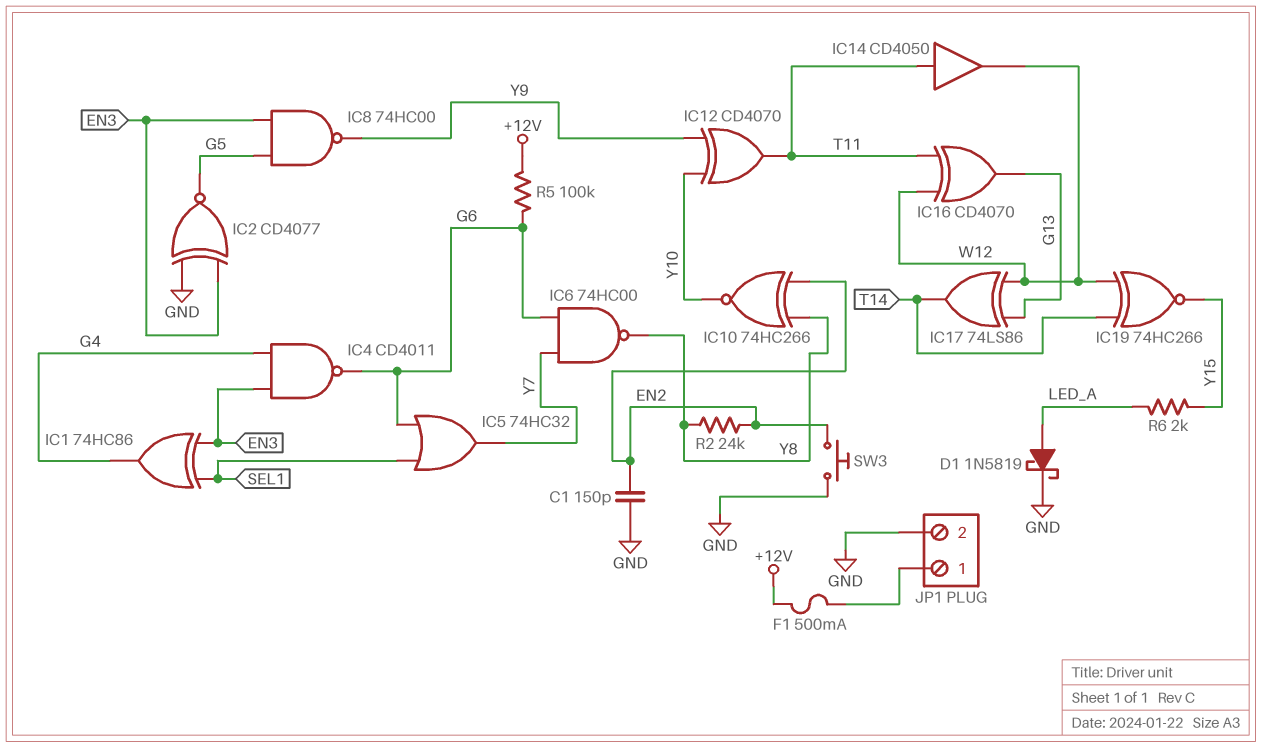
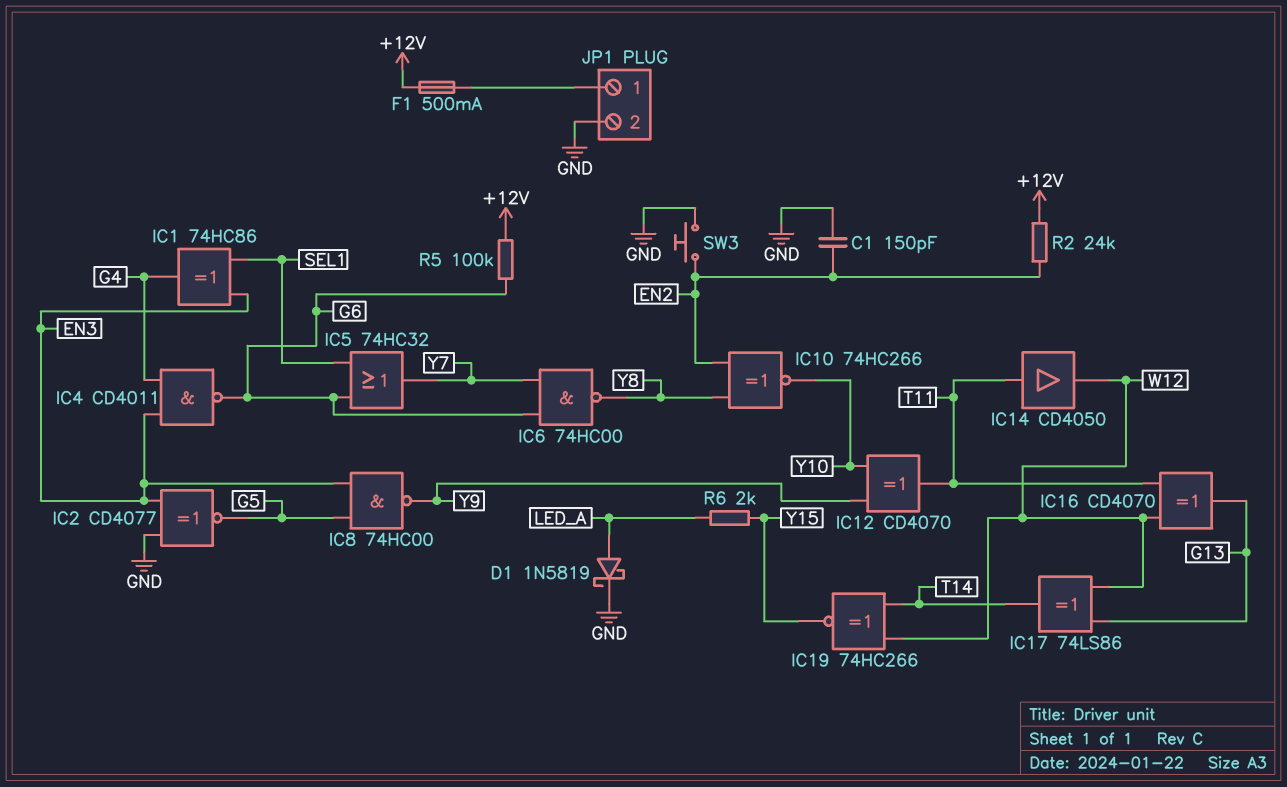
R2: 24k (EN2, Y8) -> 24k (+12V, EN2)

